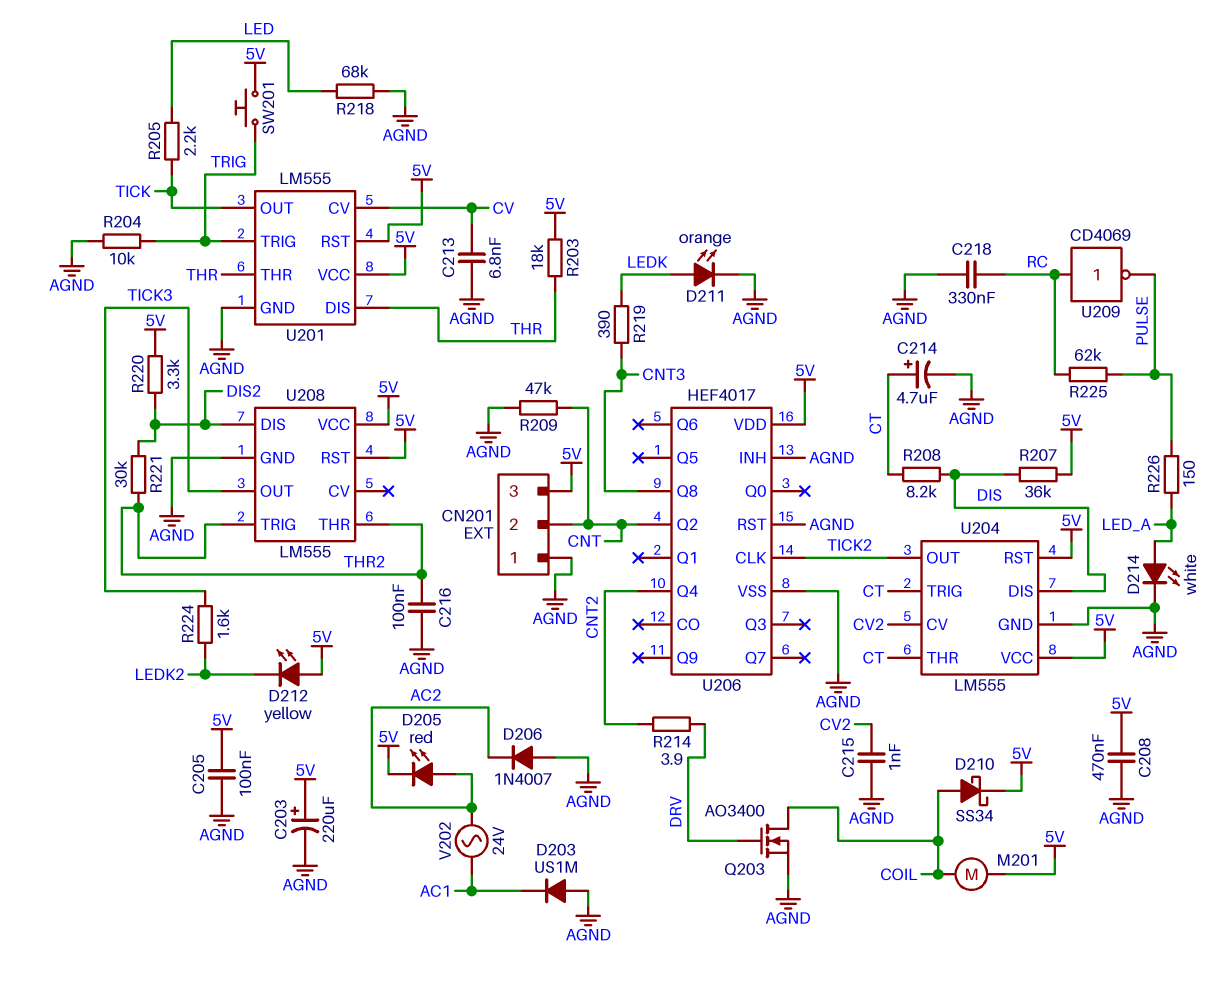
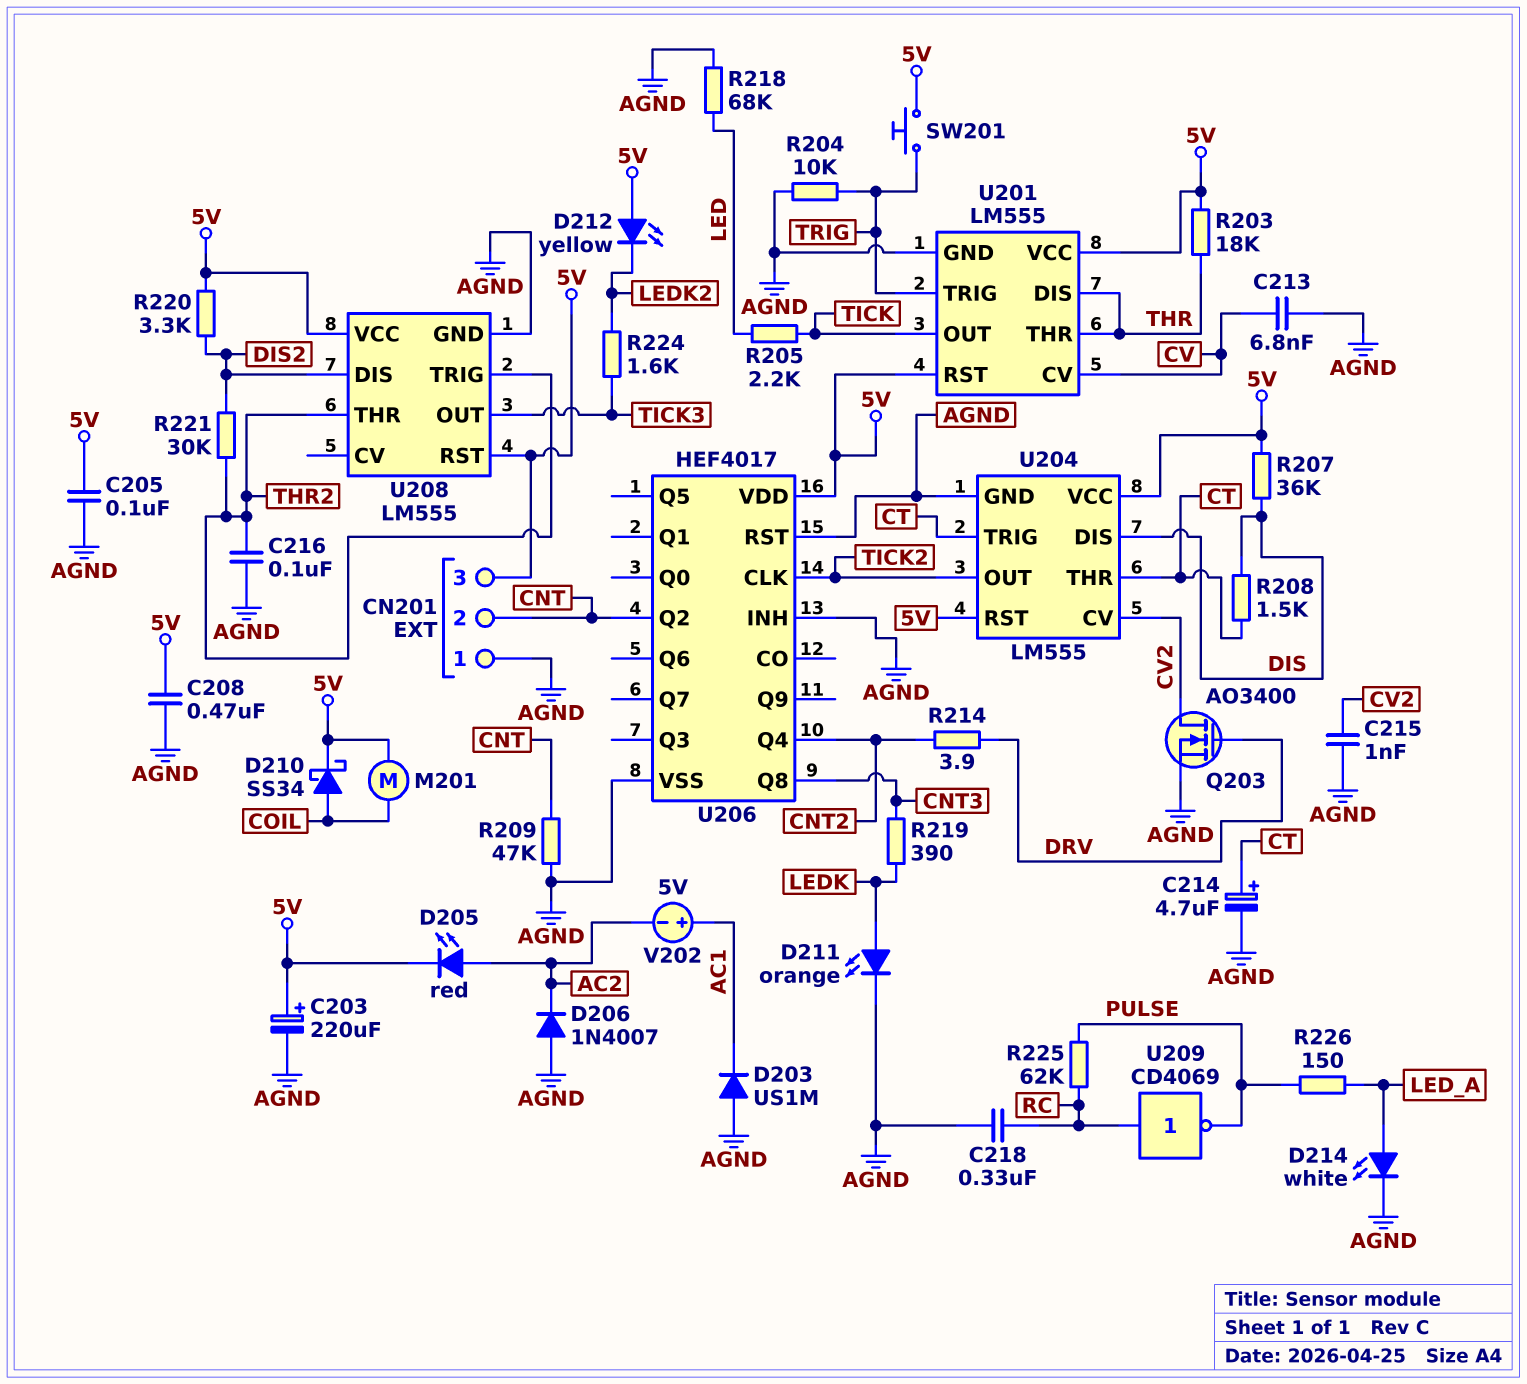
Q203: NMOS AO3400 (G DRV, D COIL, S AGND) -> NMOS AO3400 (G DRV, D CV2, S AGND)
R208: 8.2k (CT, DIS) -> 1.5k (CT, DIS)
V202: AC 24V (AC1, AC2) -> 5V (plus AC1, minus AC2)

